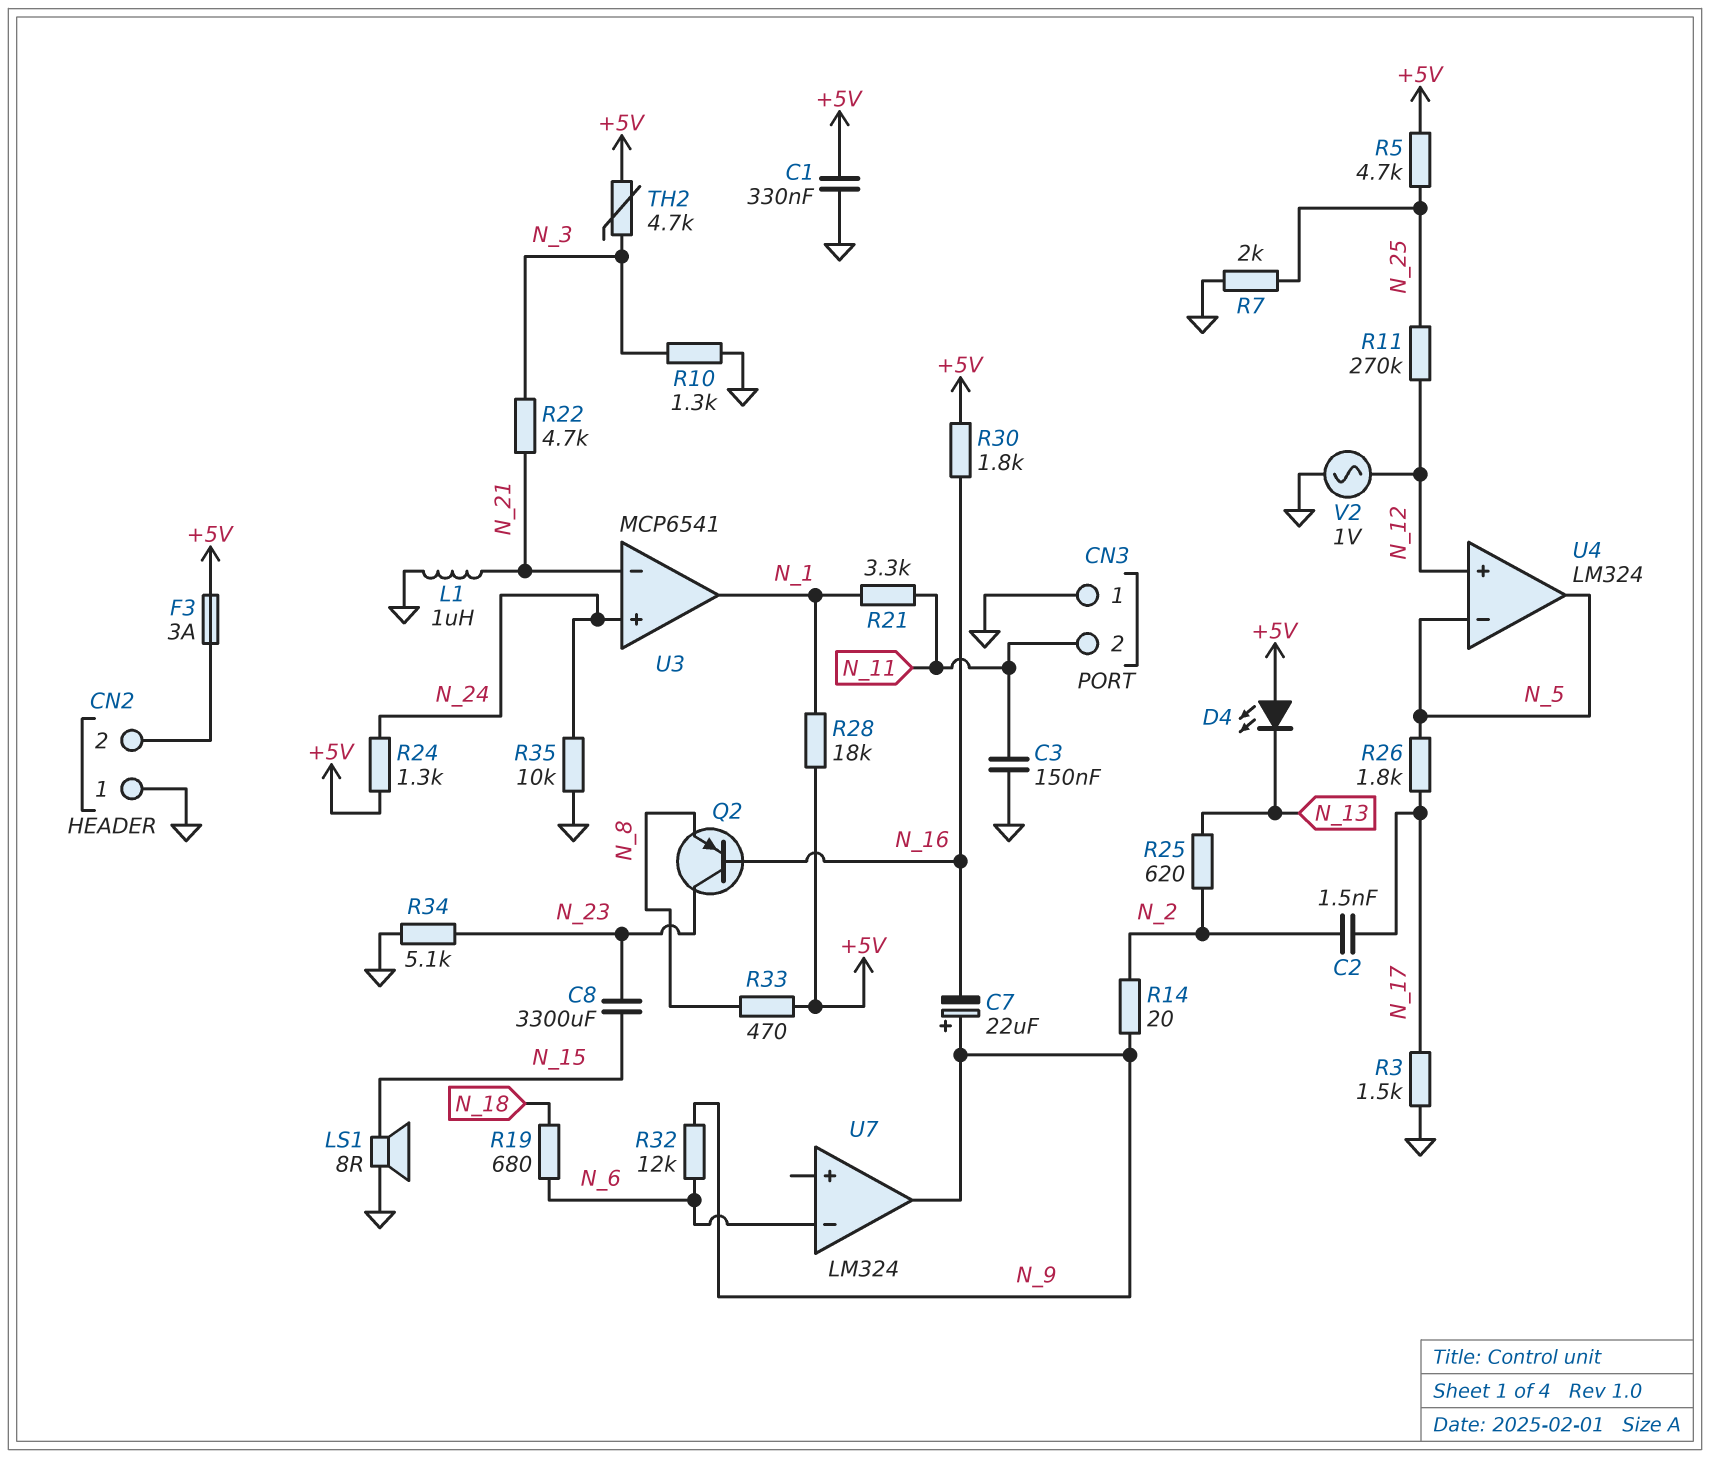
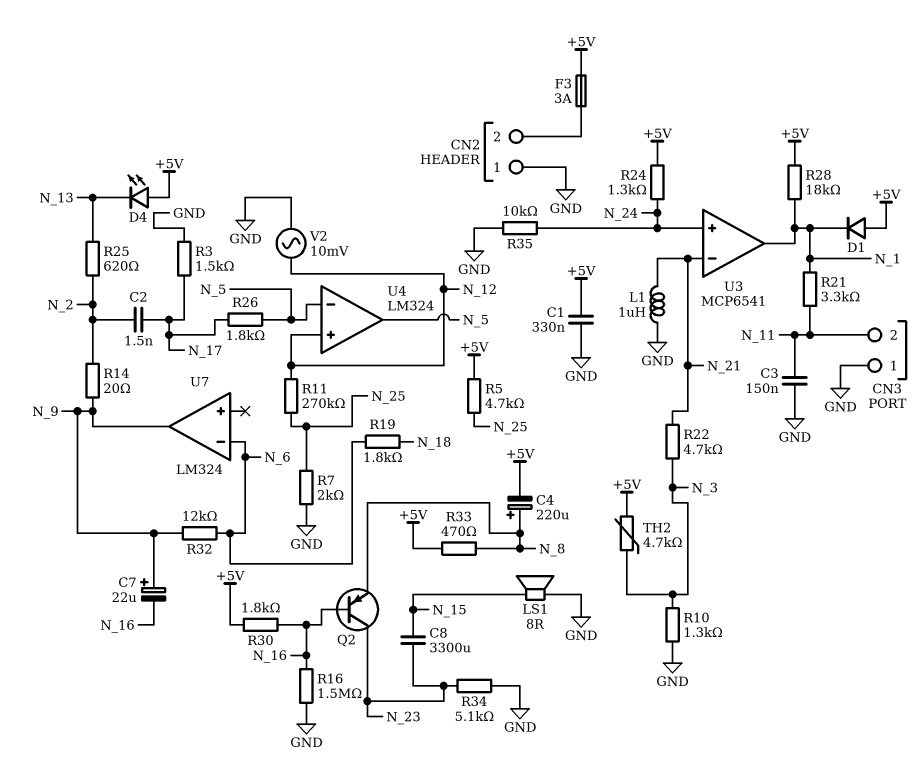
C4: none -> 220uF (plus N_8, minus +5V)
D1: none -> diode (A +5V, K N_1)
R16: none -> 1.5M (GND, N_16)
R19: 680 (N_6, N_18) -> 1.8k (N_6, N_18)
V2: AC 1V (GND, N_12) -> AC 10mV (GND, N_12)

